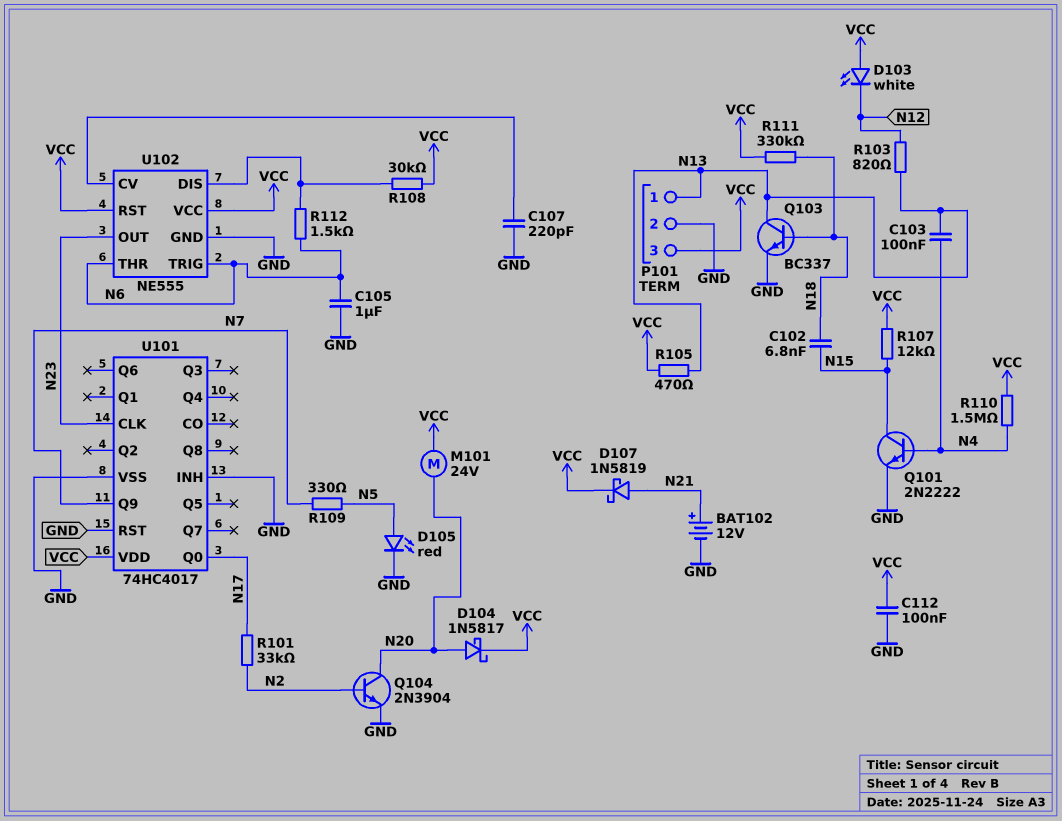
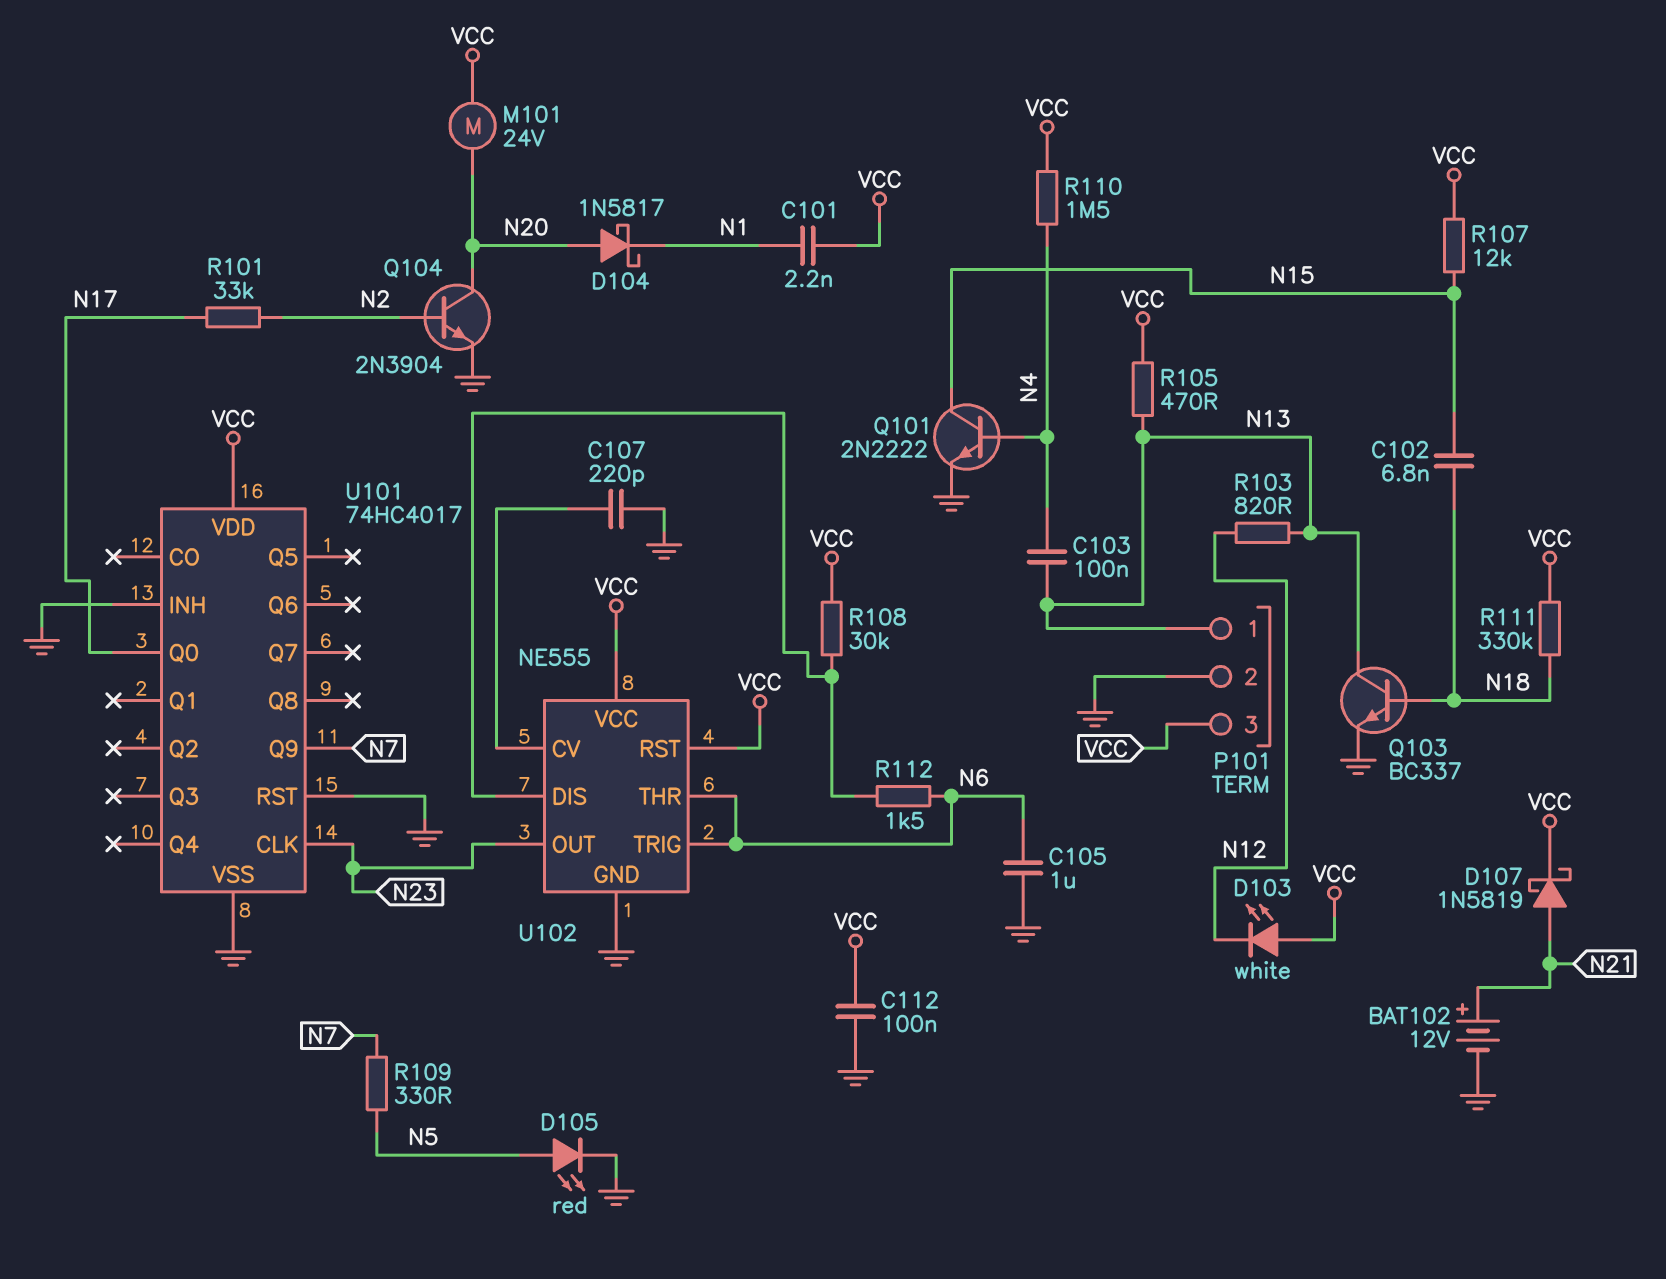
C101: none -> 2.2nF (N1, VCC)
D104: schottky 1N5817 (A N20, K VCC) -> schottky 1N5817 (A N20, K N1)

